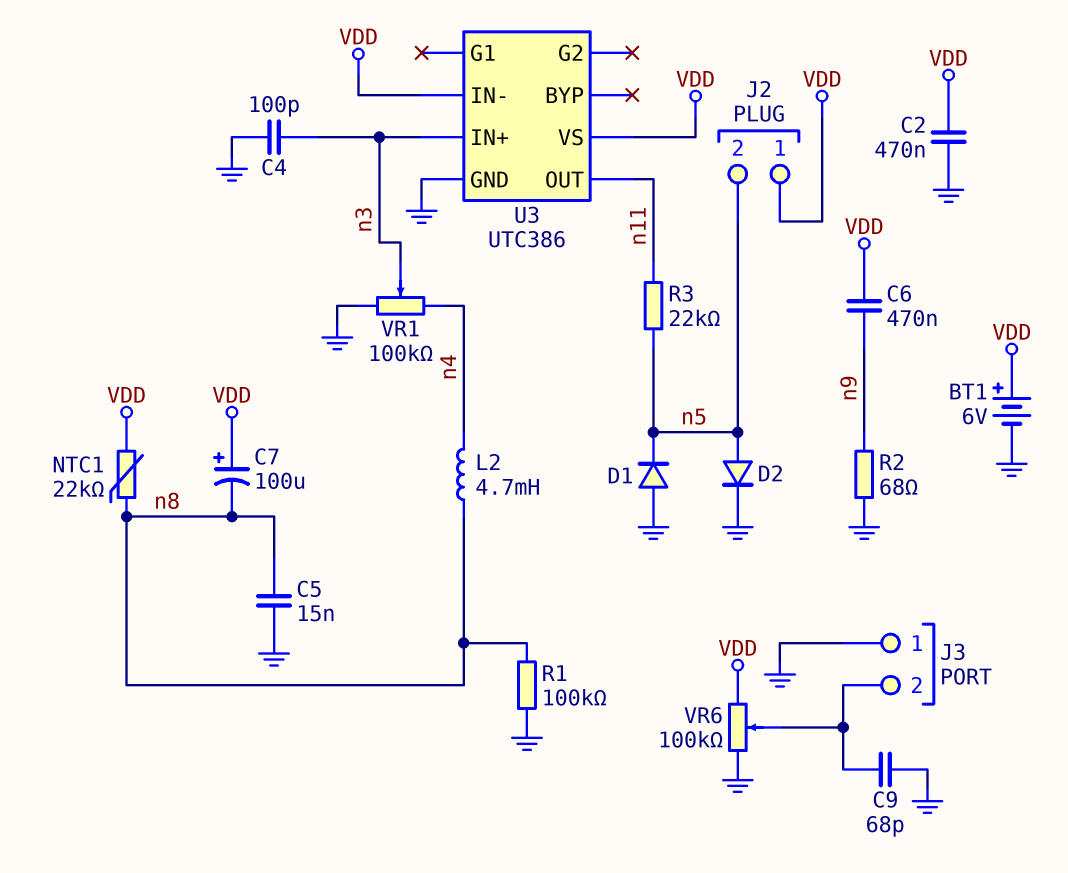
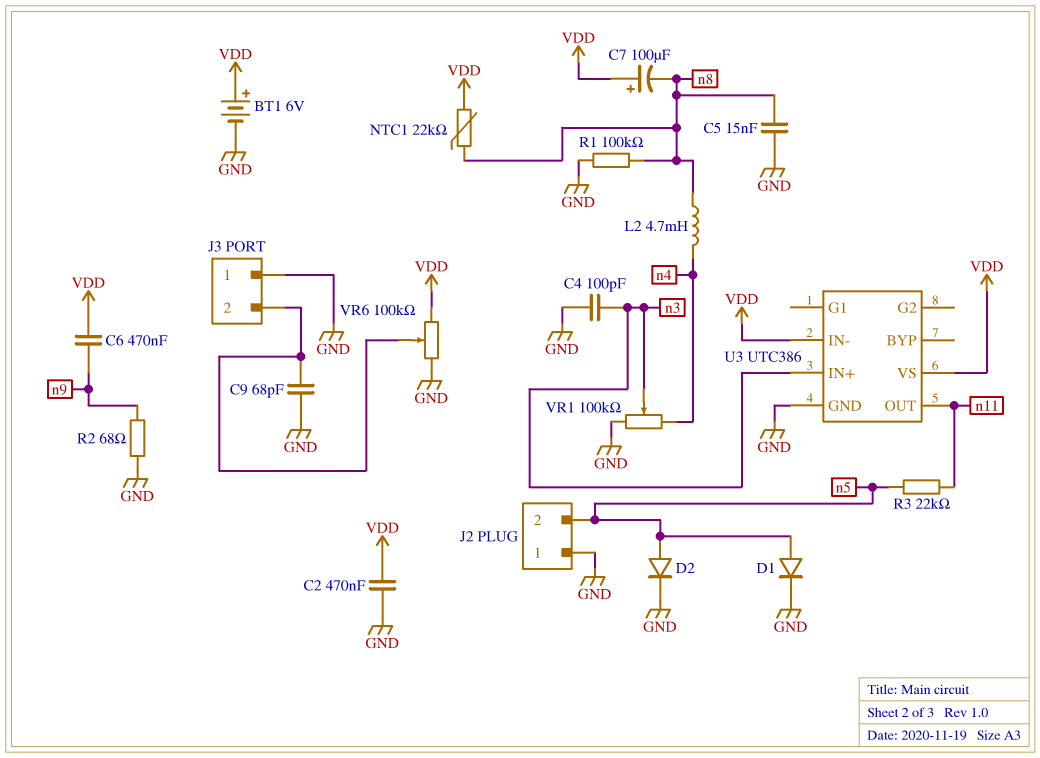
D1: diode (A GND, K n5) -> diode (A n5, K GND)
J2 pin 1: VDD -> GND

